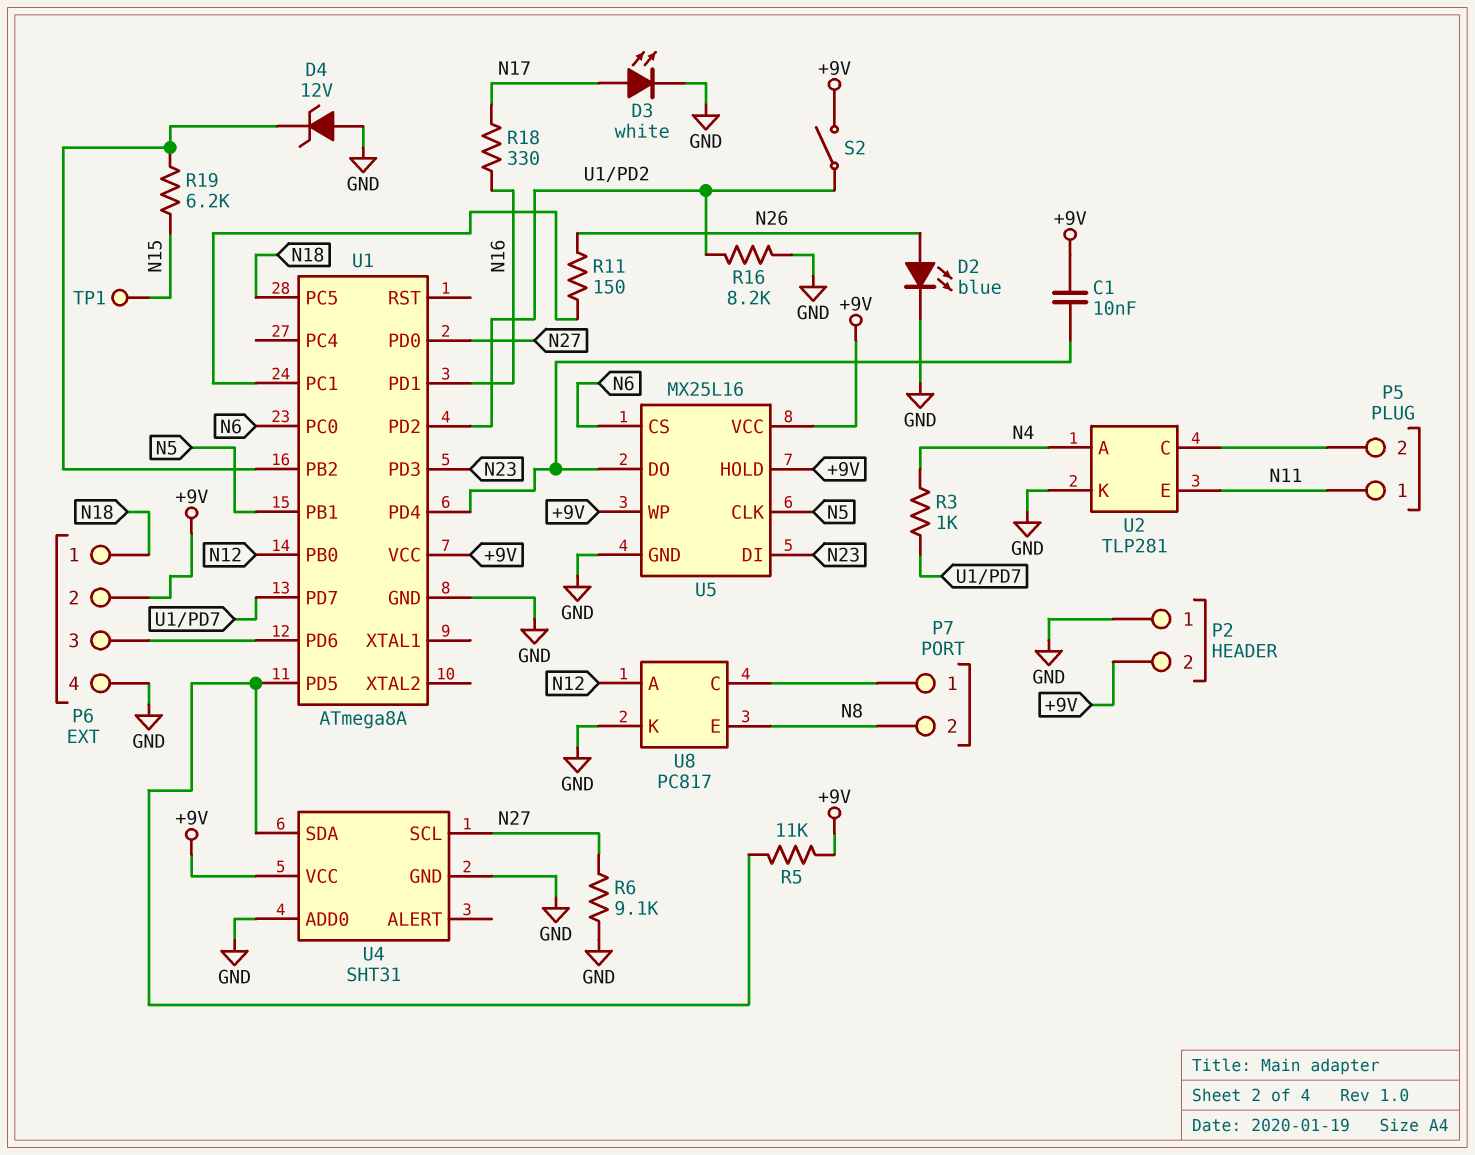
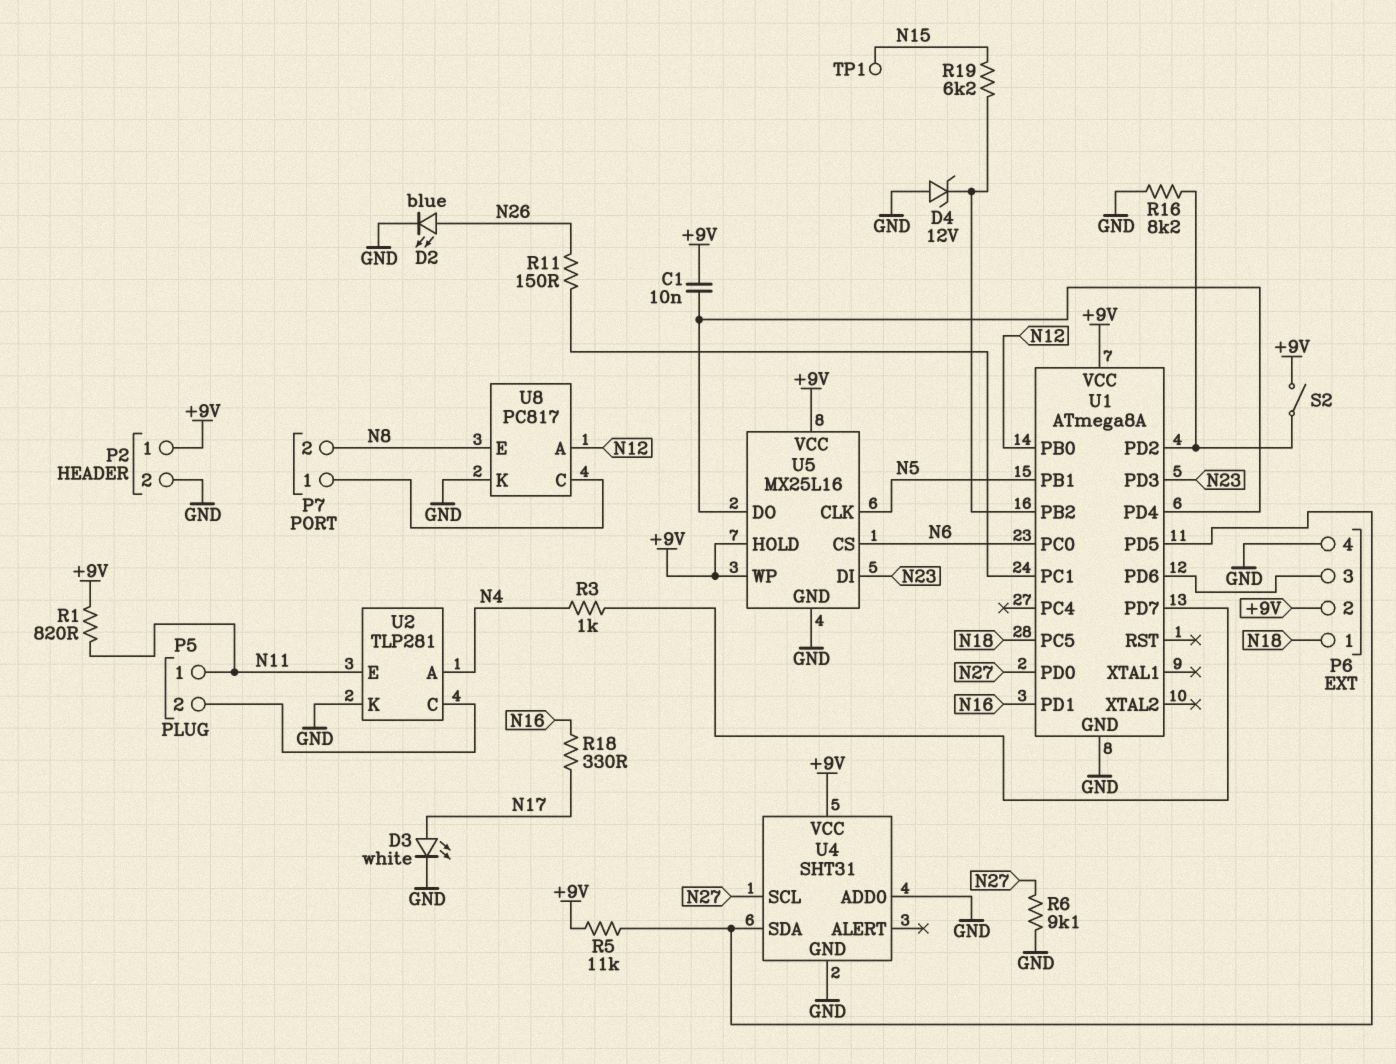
P2 pin 1: GND -> +9V
P2 pin 2: +9V -> GND
R1: none -> 820 (+9V, N11)

